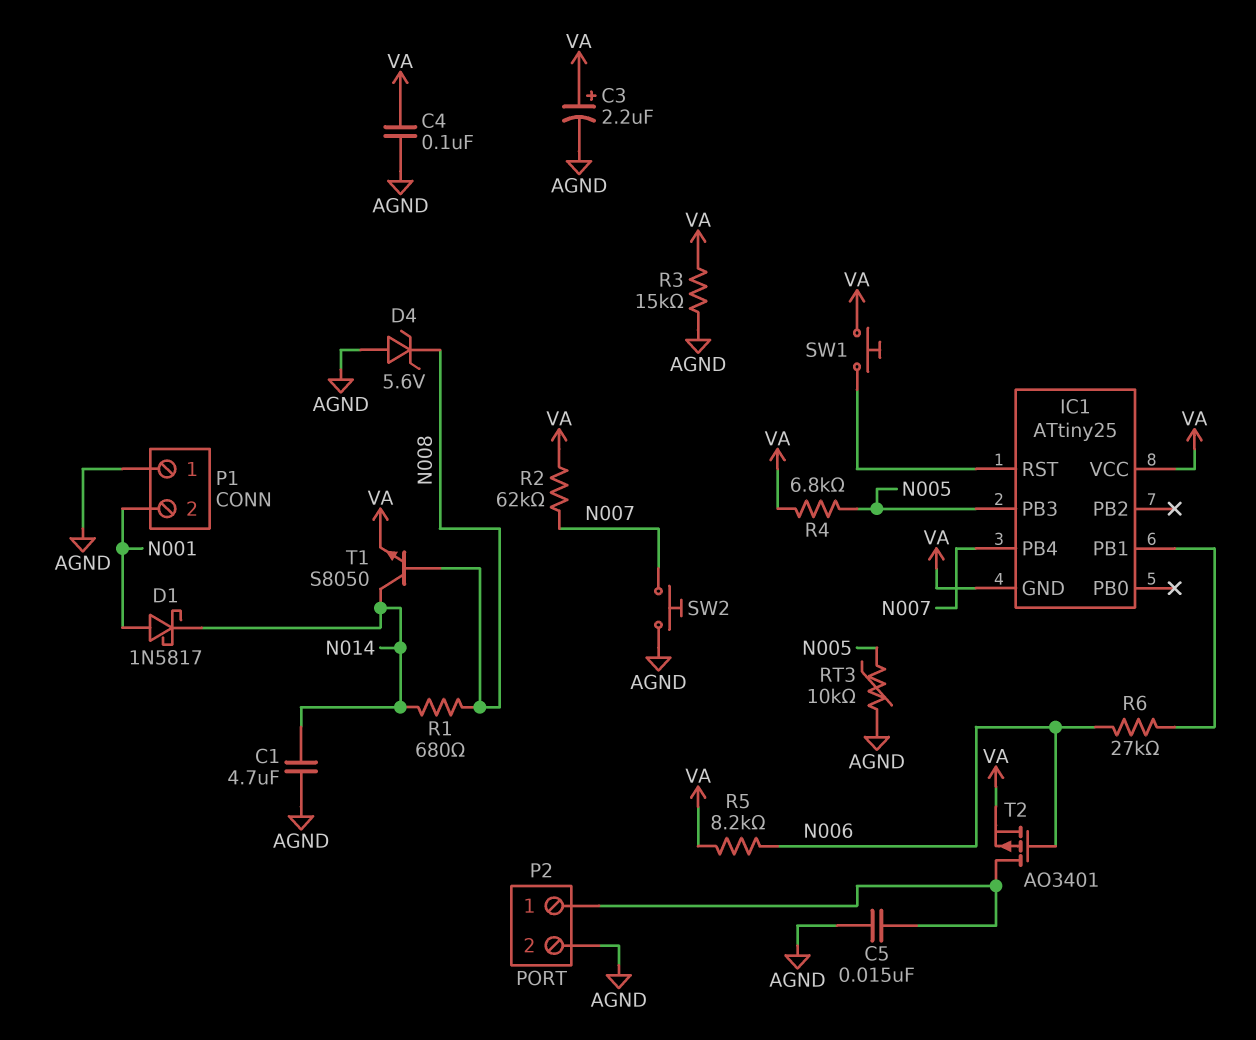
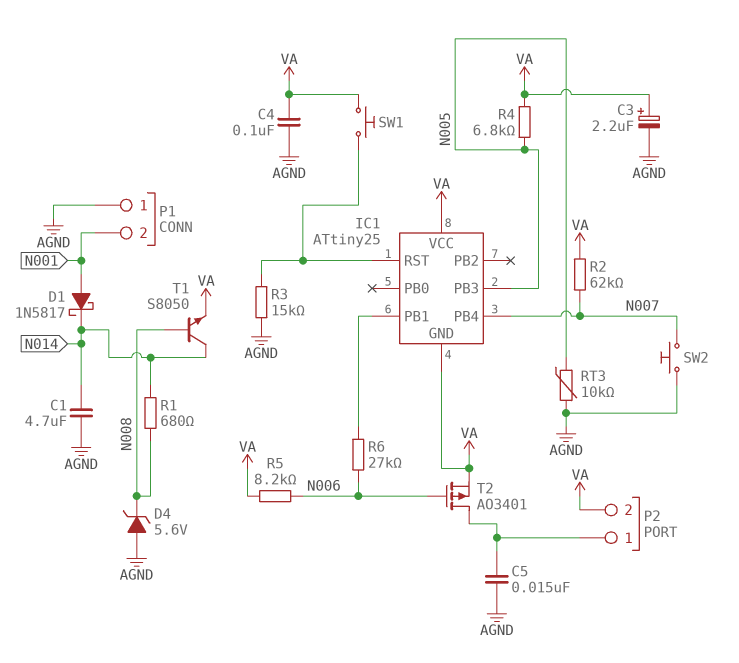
P2 pin 2: AGND -> VA
R3: 15k (AGND, VA) -> 15k (AGND, IC1/RST)

